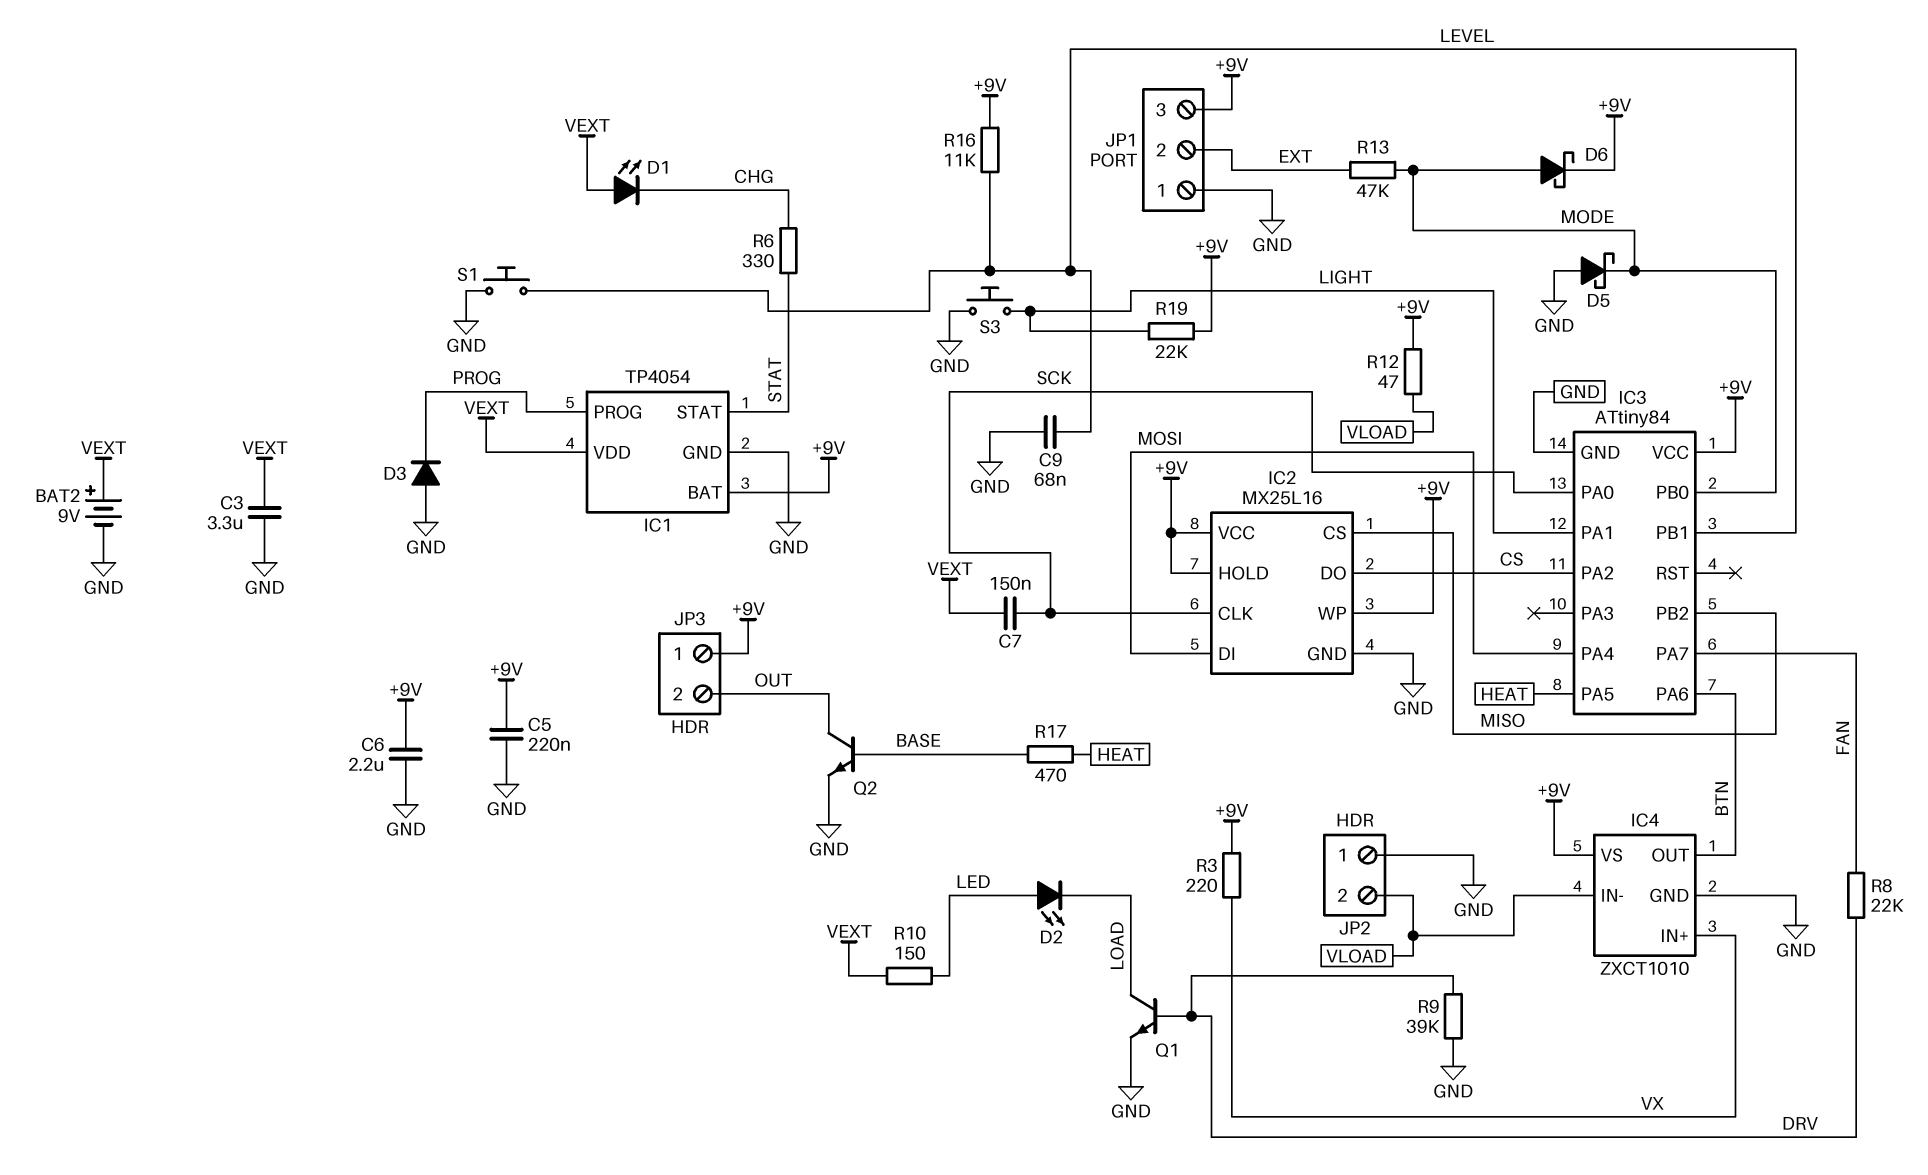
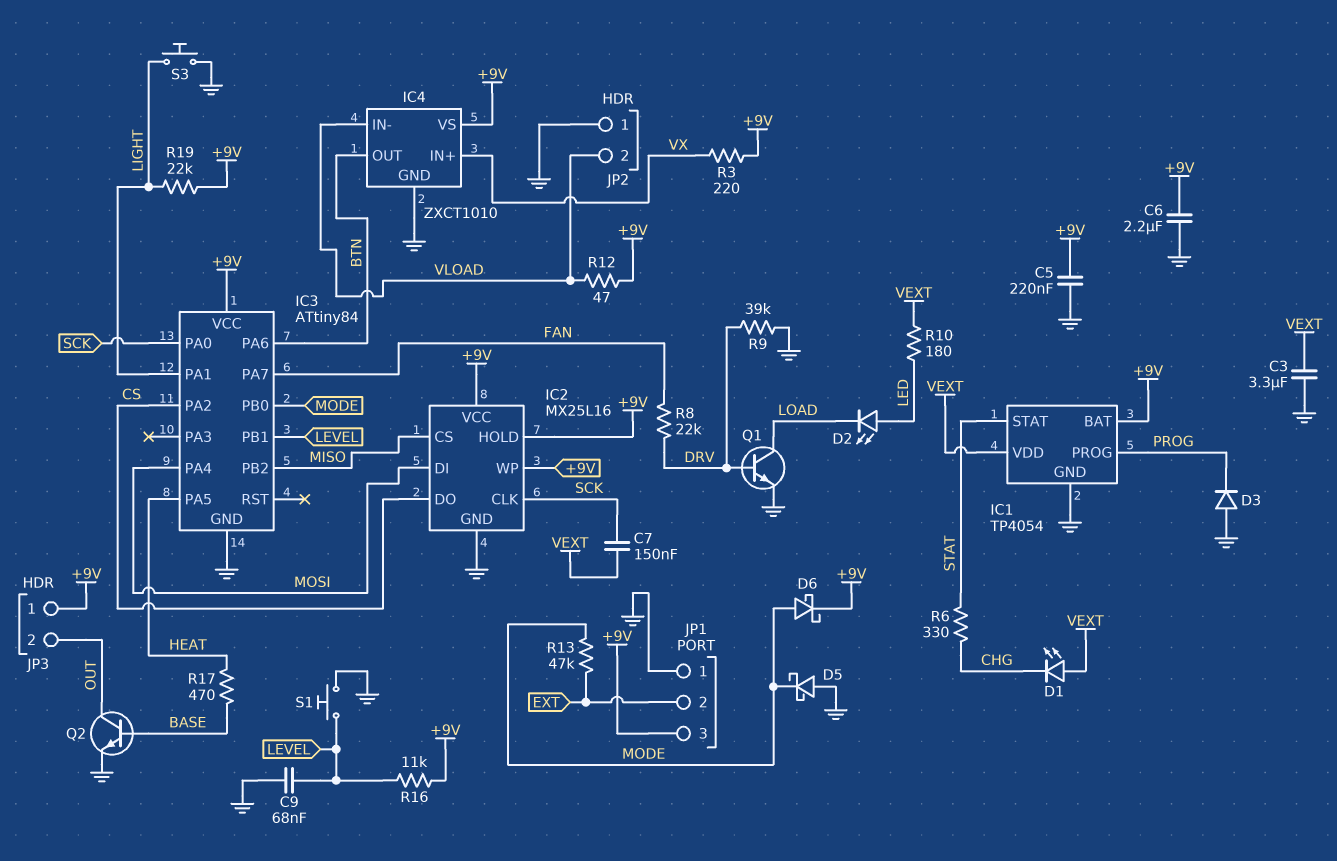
BAT2: 9V (plus VEXT, minus GND) -> none
R10: 150 (LED, VEXT) -> 180 (LED, VEXT)

